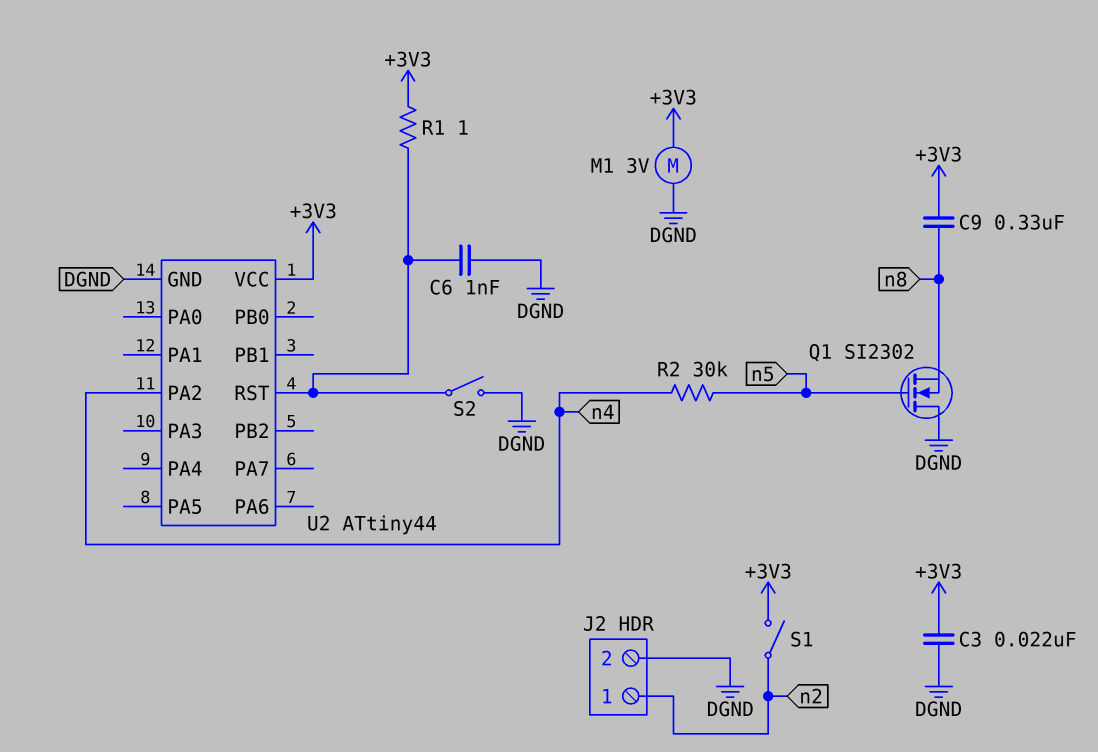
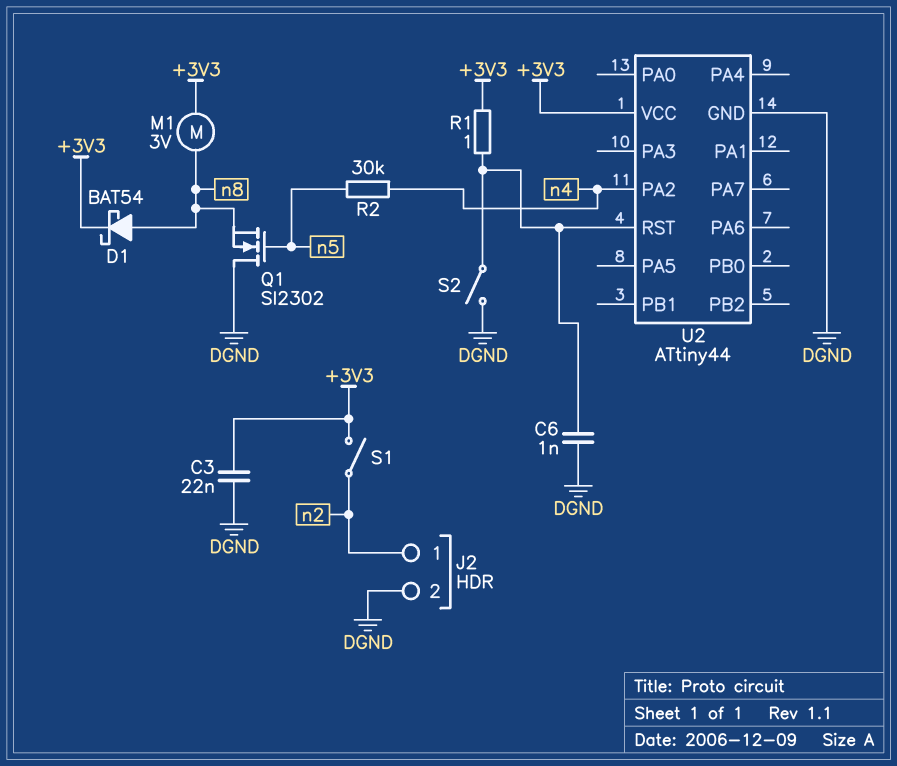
C9: 330nF (+3V3, n8) -> none
D1: none -> schottky BAT54 (A n8, K +3V3)
M1: motor 3V (+3V3, DGND) -> motor 3V (+3V3, n8)

